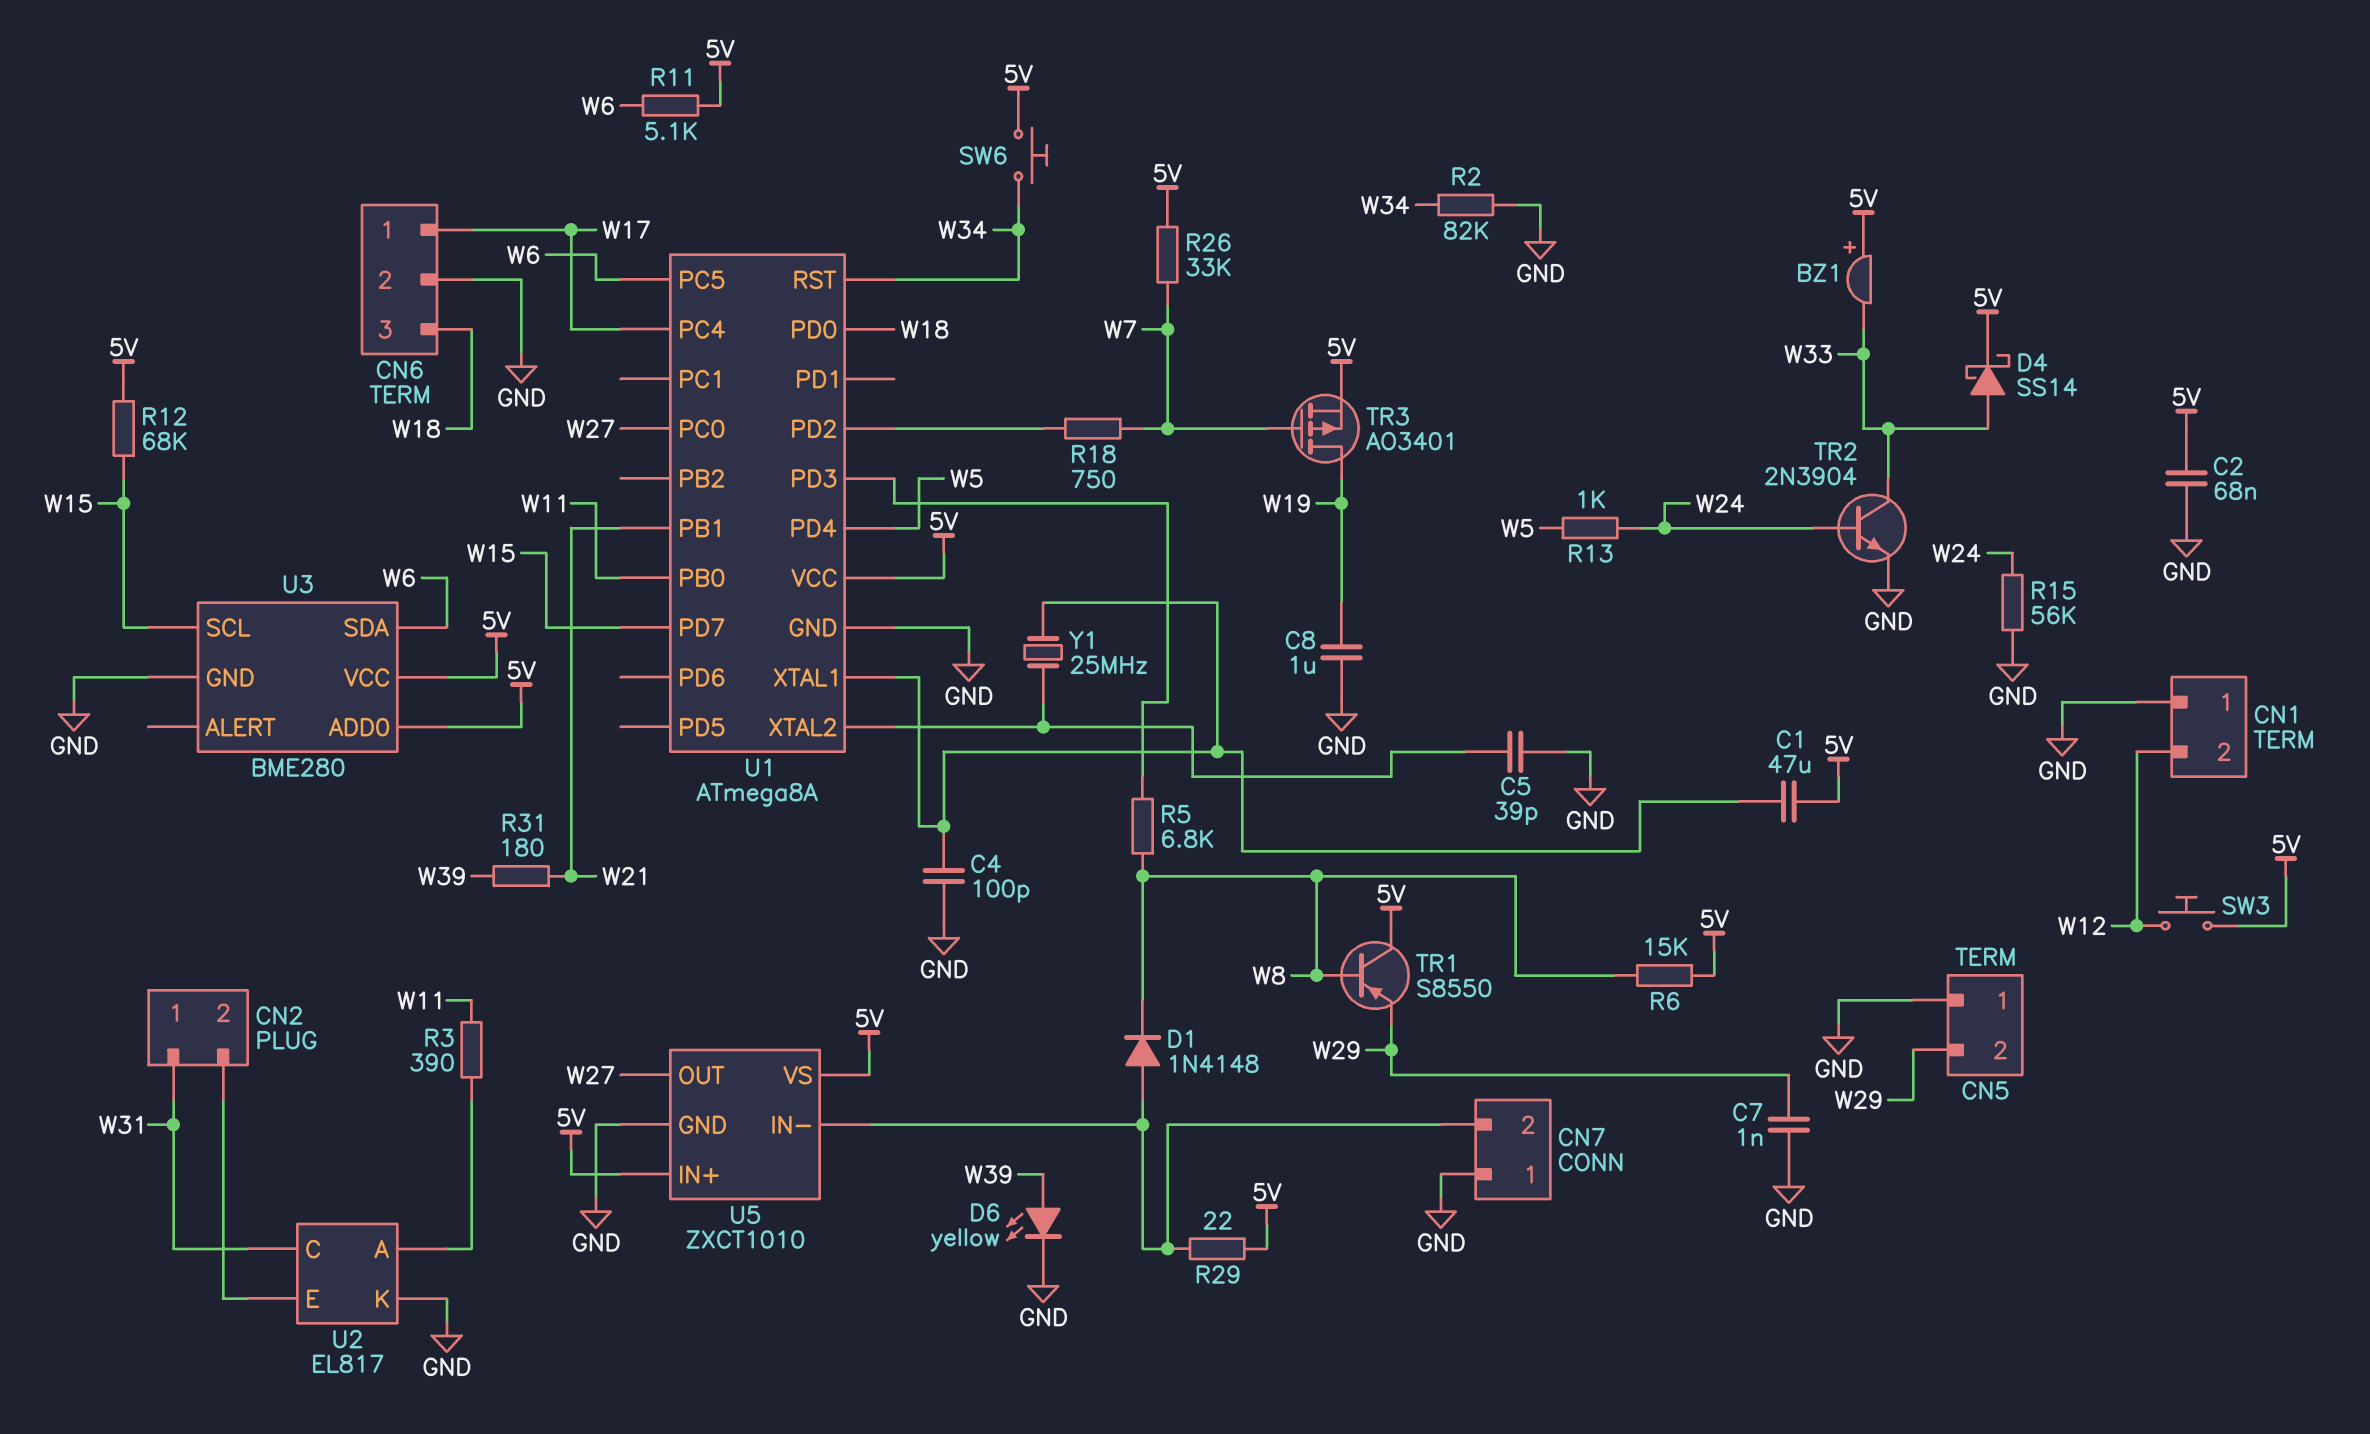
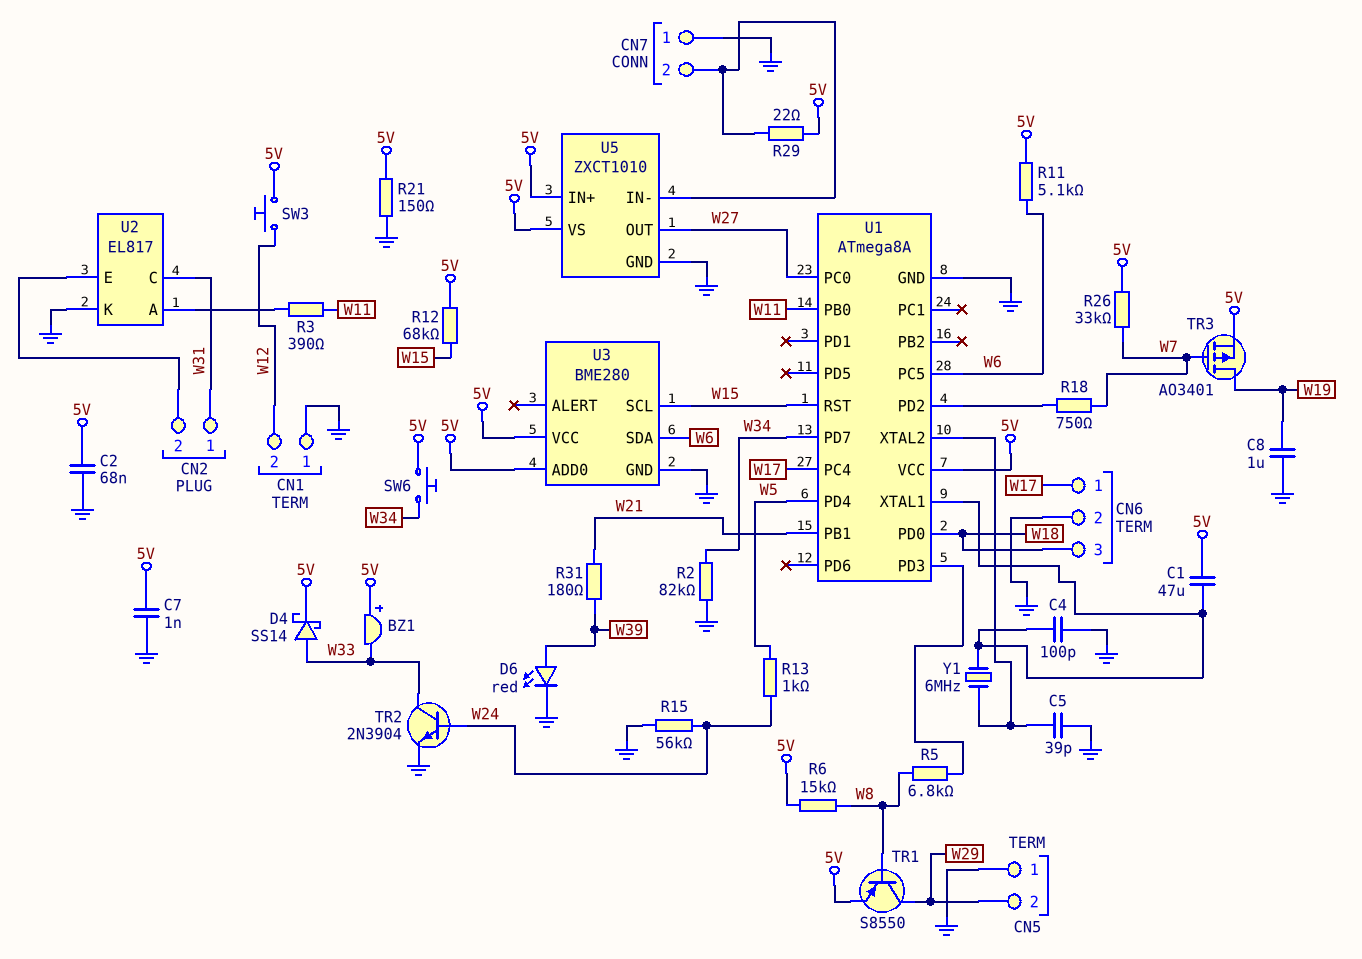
C7: 1nF (GND, W29) -> 1nF (5V, GND)
D1: diode 1N4148 (A CN7/2, K W8) -> none
D6: LED yellow (A W39, K GND) -> LED red (A W39, K GND)
R21: none -> 150 (5V, GND)
TR1: PNP S8550 (B W8, C 5V, E W29) -> PNP S8550 (B W8, C W29, E 5V)
U1 pin PD7: W15 -> W34
U1 pin RST: W34 -> W15
Y1: 25MHz (U1/XTAL1, U1/XTAL2) -> 6MHz (U1/XTAL1, U1/XTAL2)

